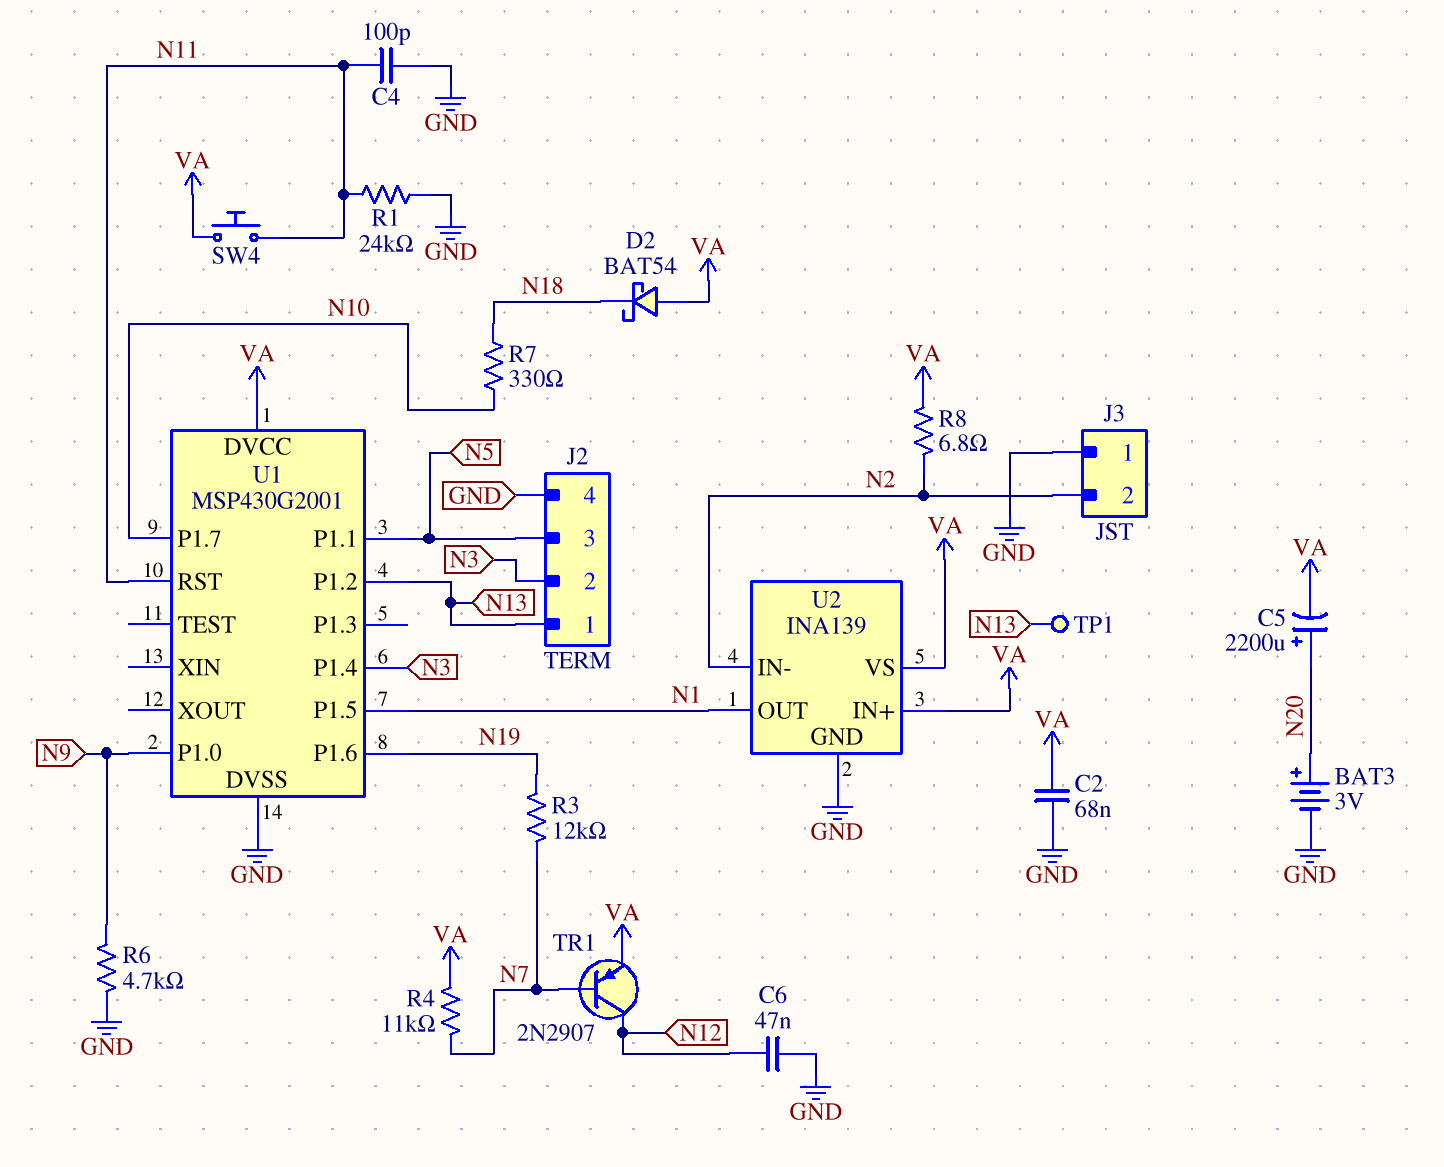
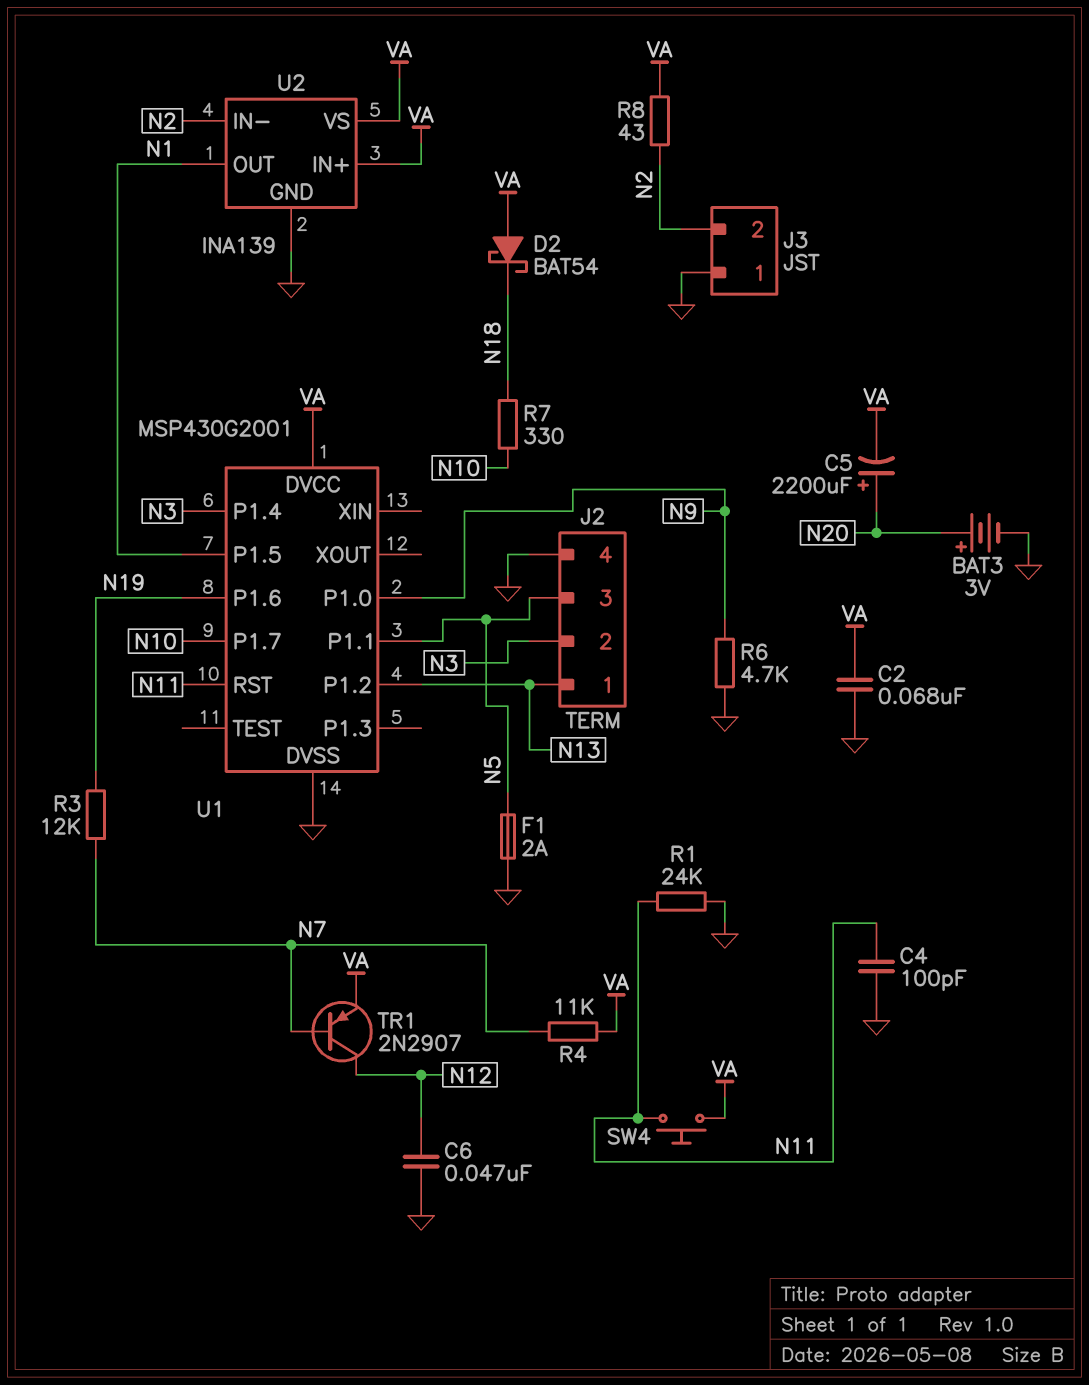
F1: none -> 2A (GND, N5)
R8: 6.8 (N2, VA) -> 43 (N2, VA)
TP1: test point (N13) -> none

